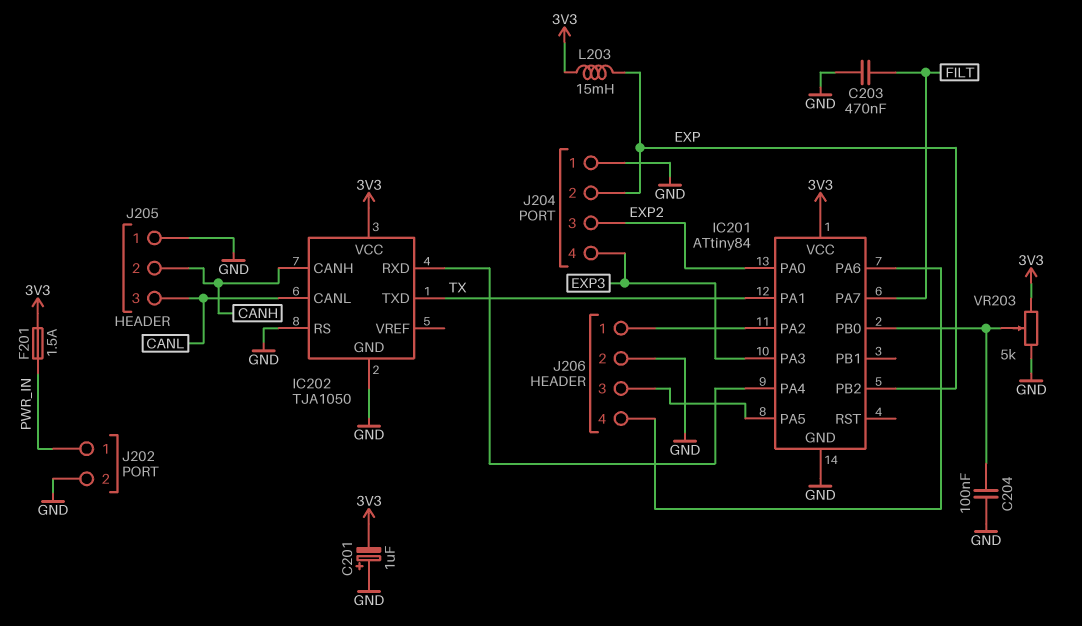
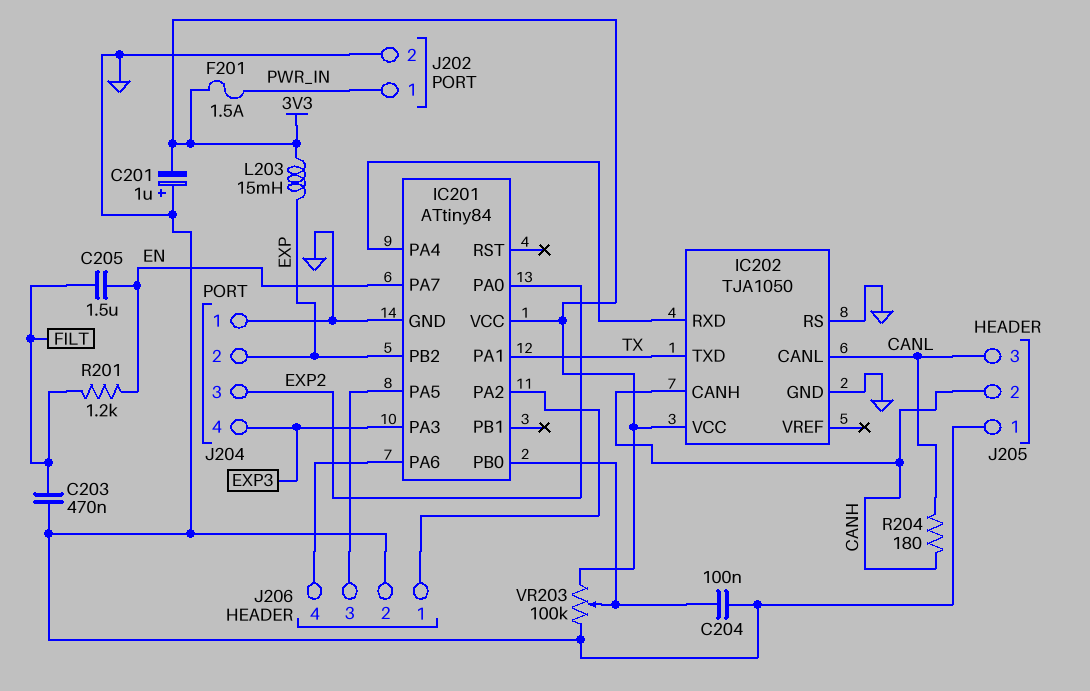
C205: none -> 1.5uF (EN, FILT)
IC201 pin PA7: FILT -> EN
R201: none -> 1.2k (EN, FILT)
R204: none -> 180 (CANH, CANL)
VR203: 5k (3V3, GND, wiper IC201/PB0) -> 100k (3V3, GND, wiper IC201/PB0)

